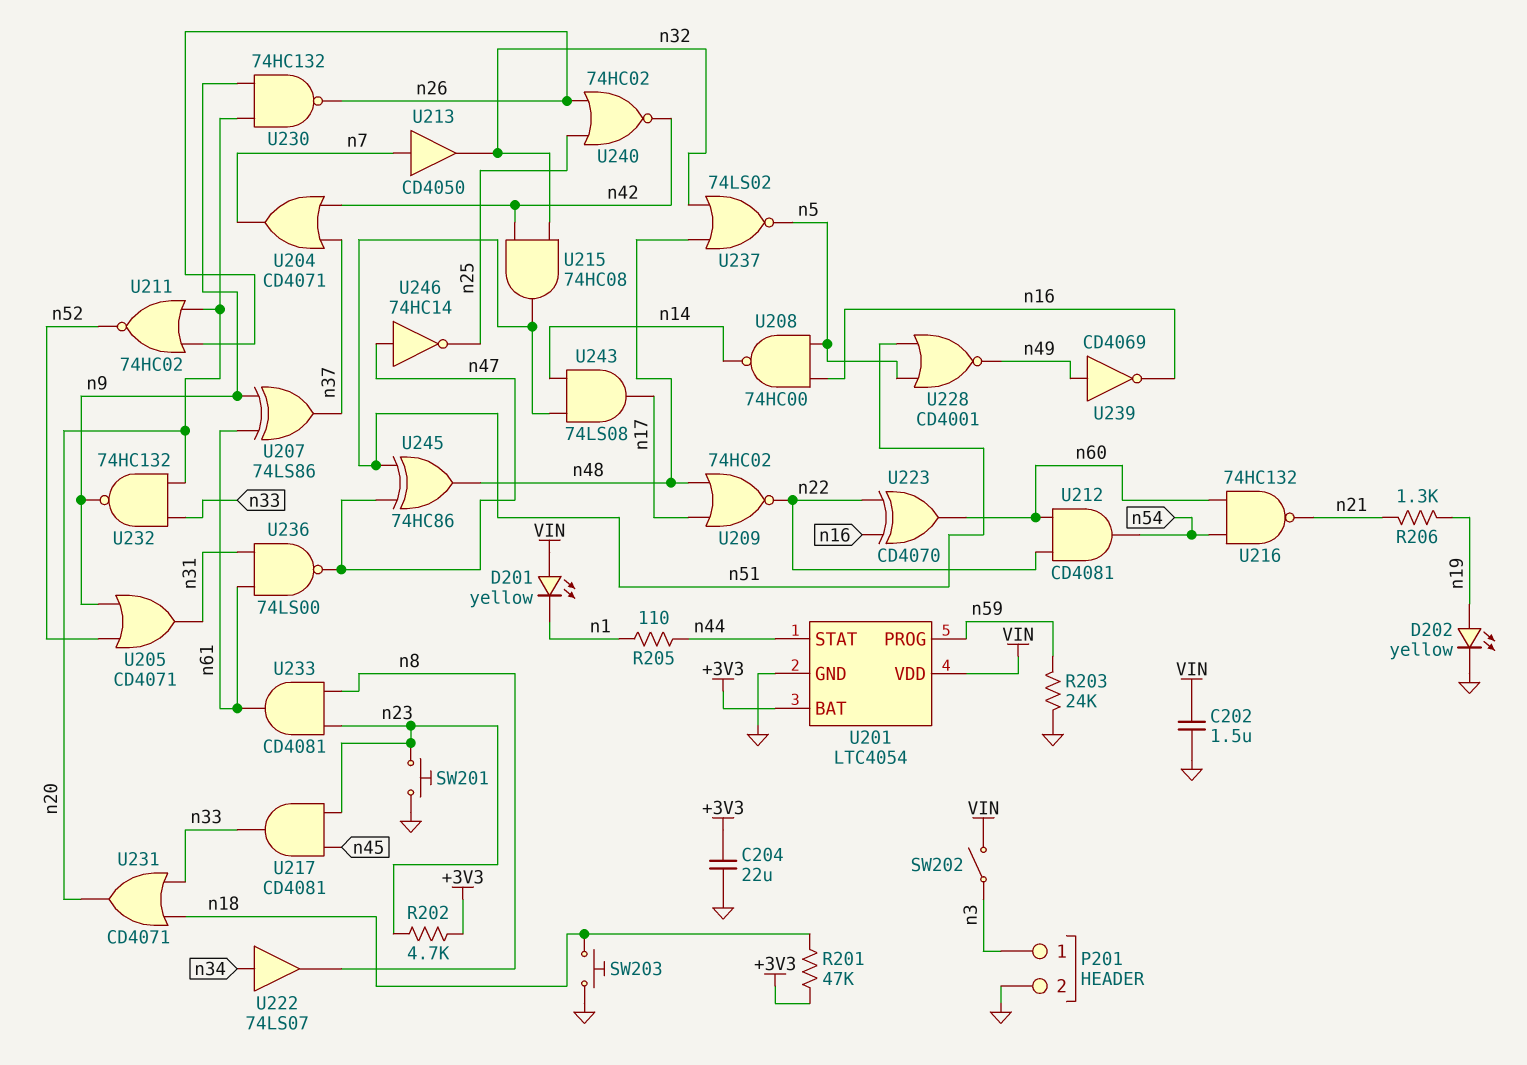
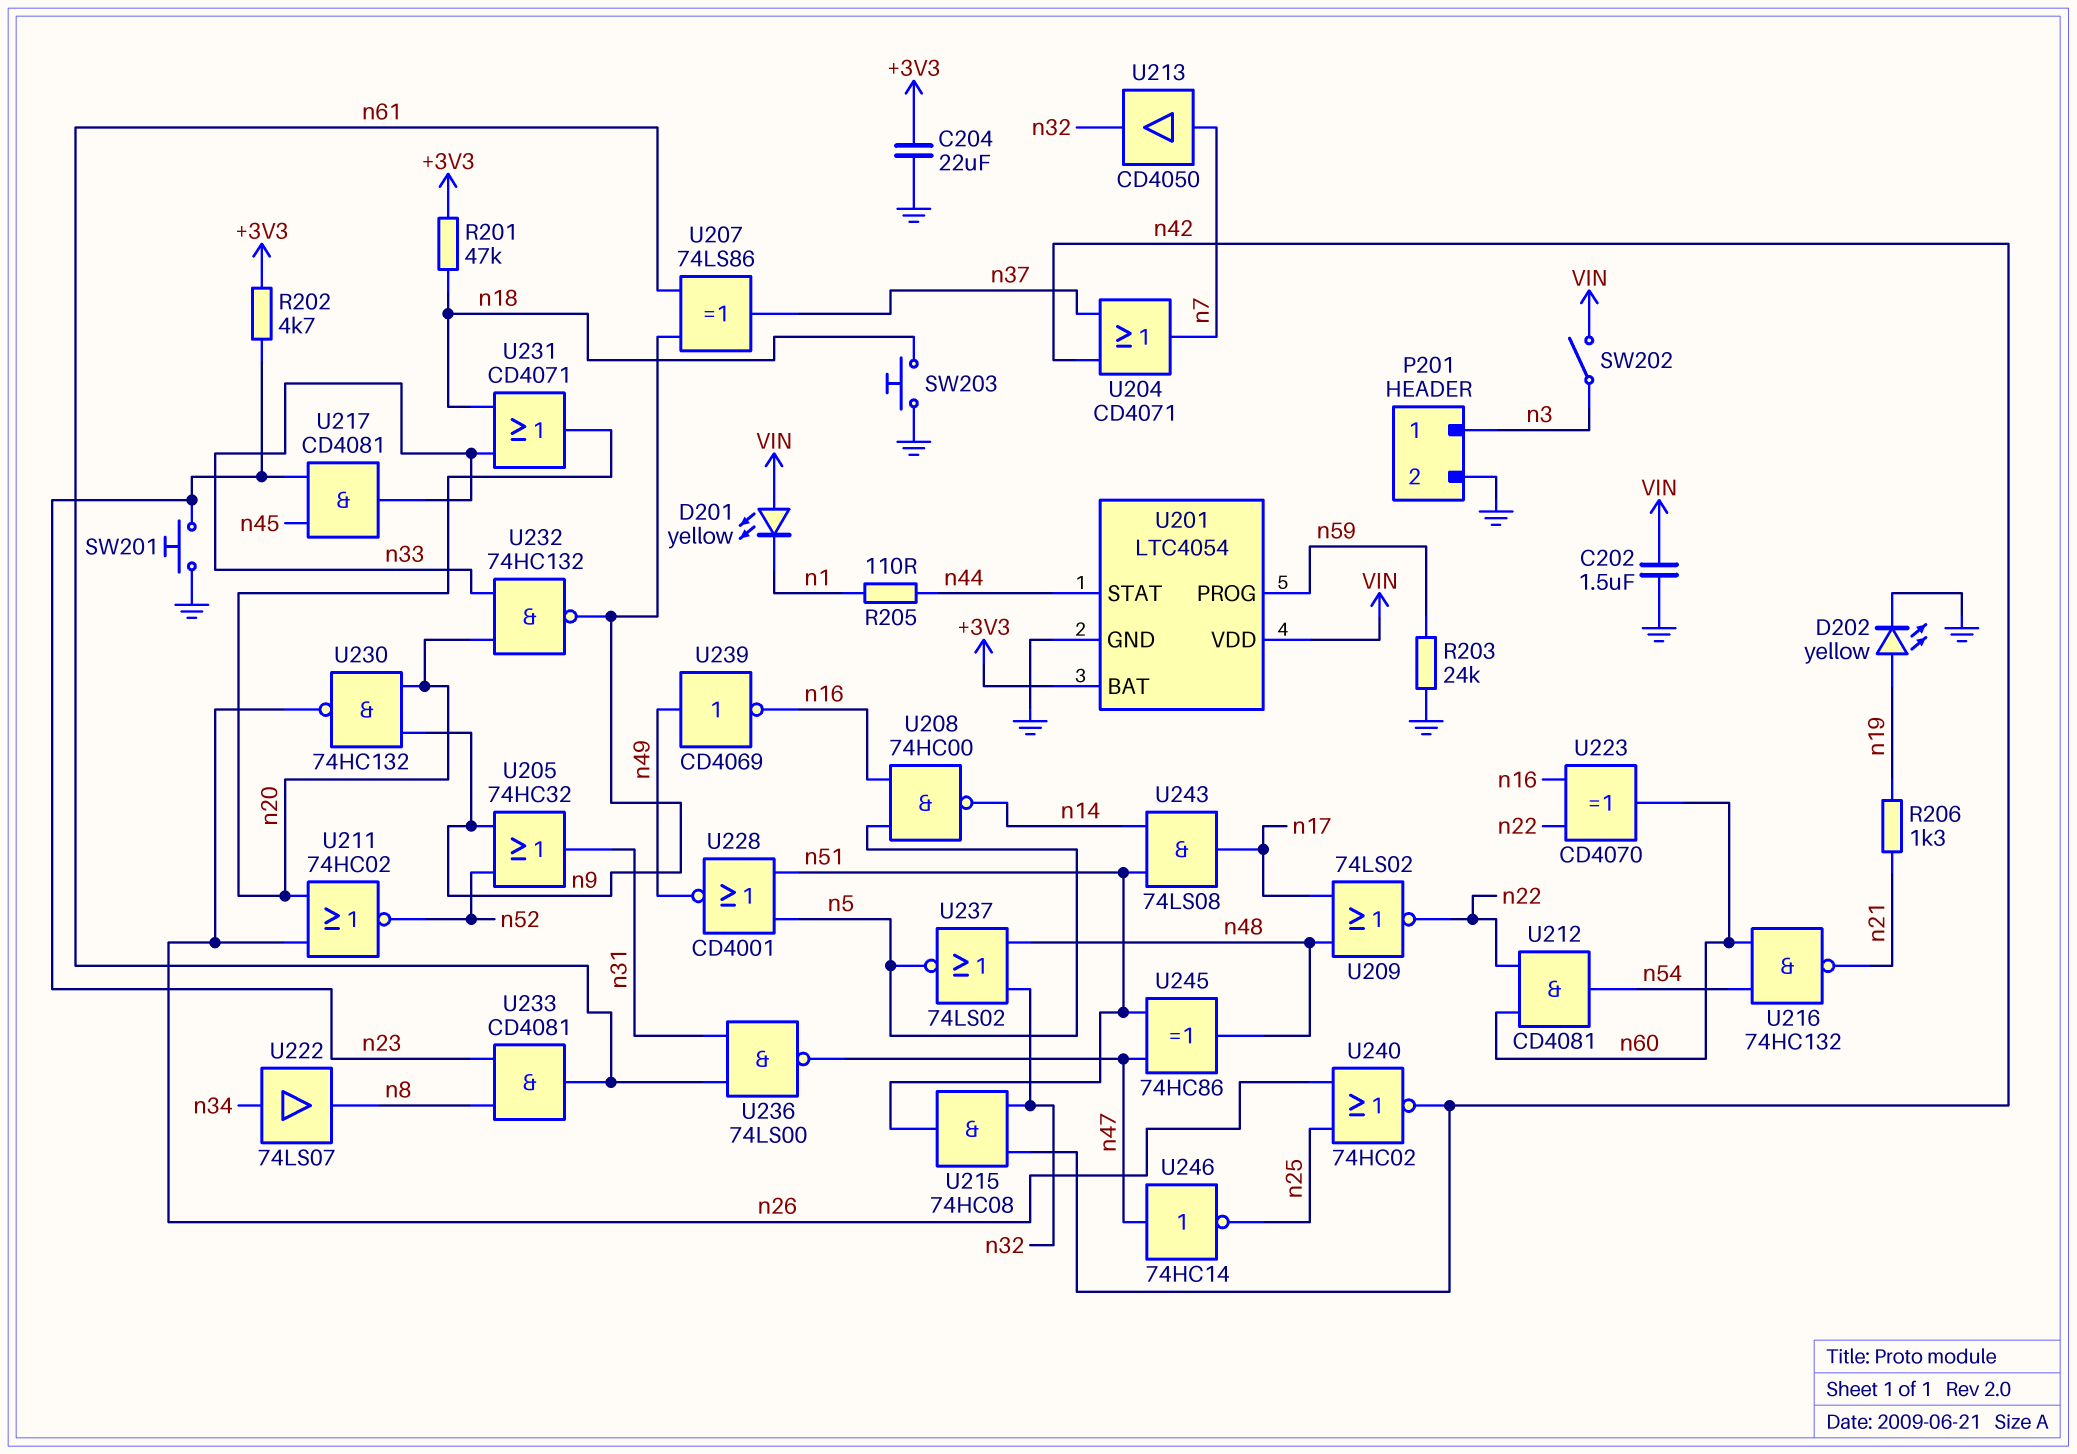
U205: OR CD4071 (in n9, in n52, out n31) -> OR 74HC32 (in n9, in n52, out n31)
U209: NOR 74HC02 (in n17, in n48, out n22) -> NOR 74LS02 (in n17, in n48, out n22)

